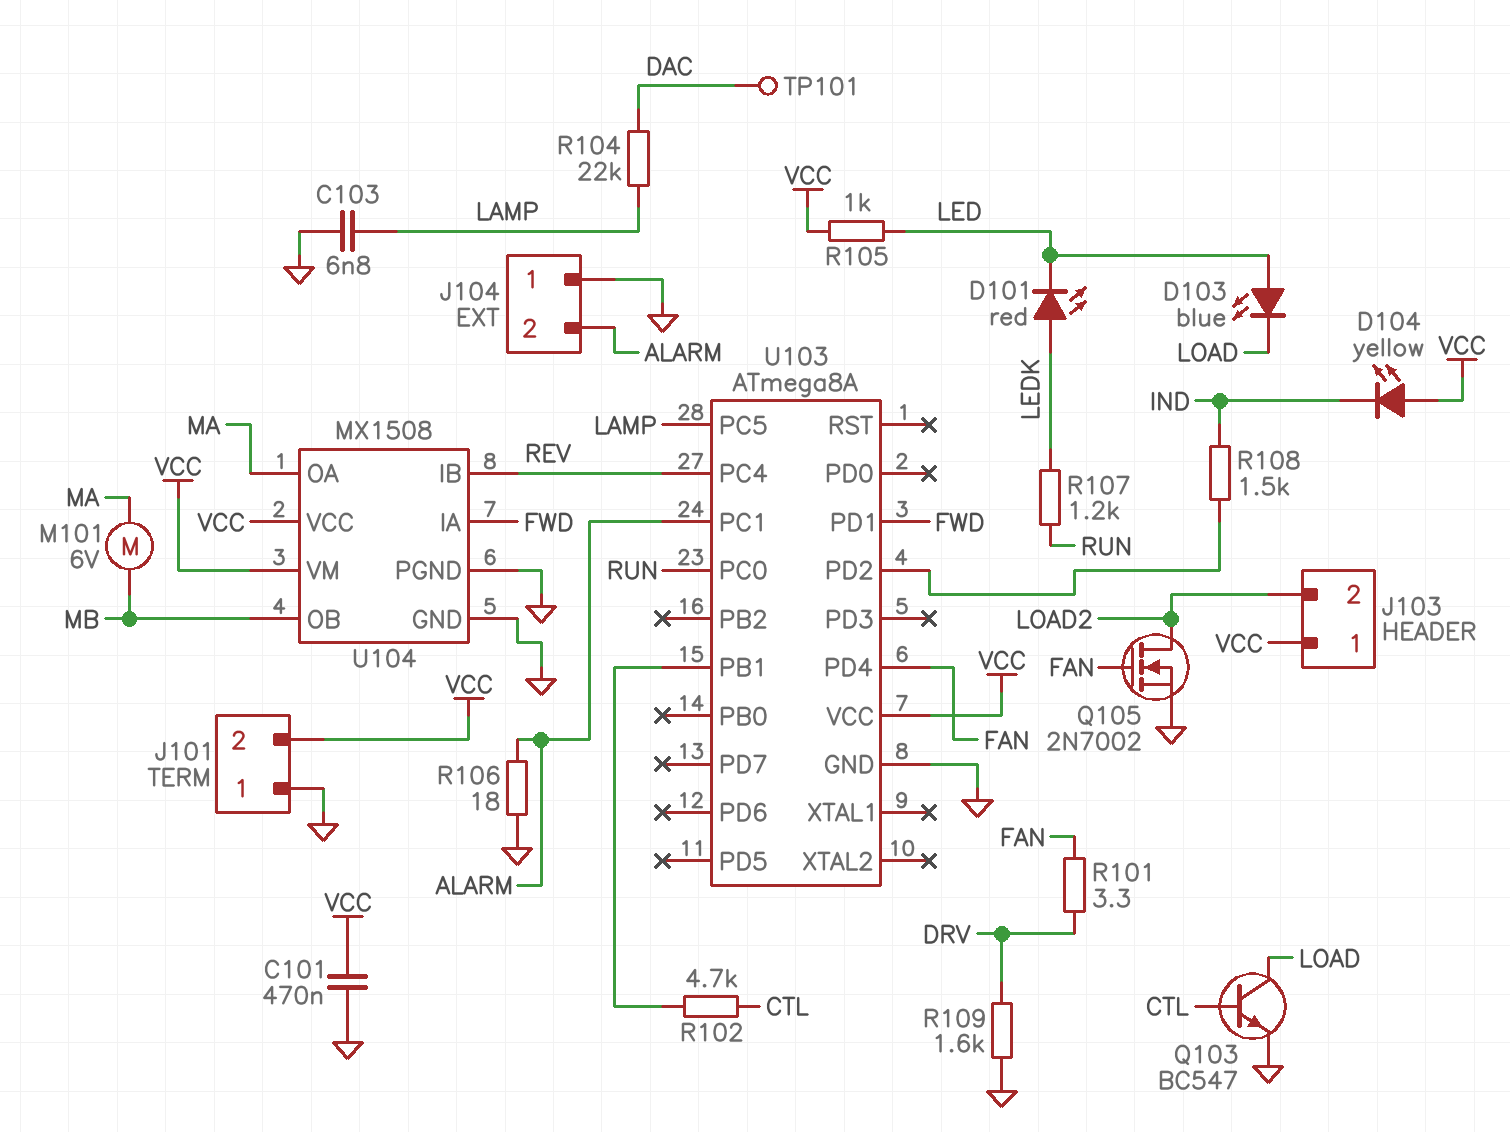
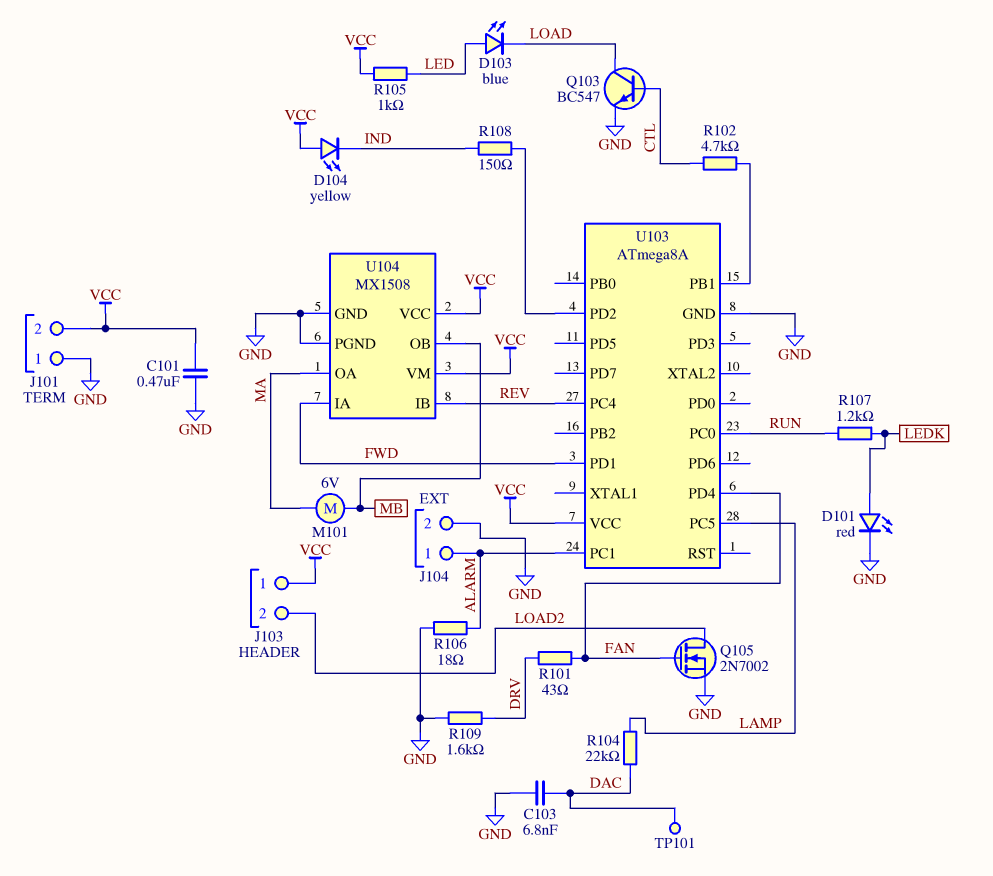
C103: 6.8nF (GND, LAMP) -> 6.8nF (DAC, GND)
D101: LED red (A LEDK, K LED) -> LED red (A LEDK, K GND)
J104 pin 1: GND -> ALARM
J104 pin 2: ALARM -> GND
R101: 3.3 (DRV, FAN) -> 43 (DRV, FAN)
R108: 1.5k (IND, U103/PD2) -> 150 (IND, U103/PD2)

